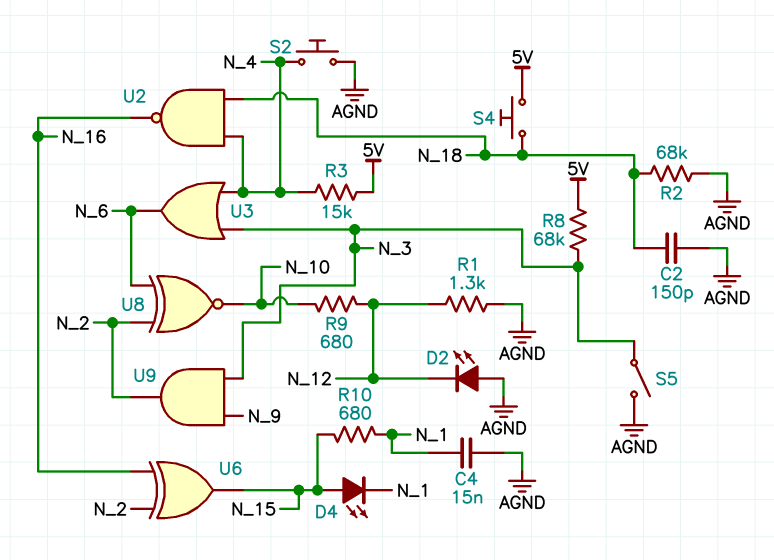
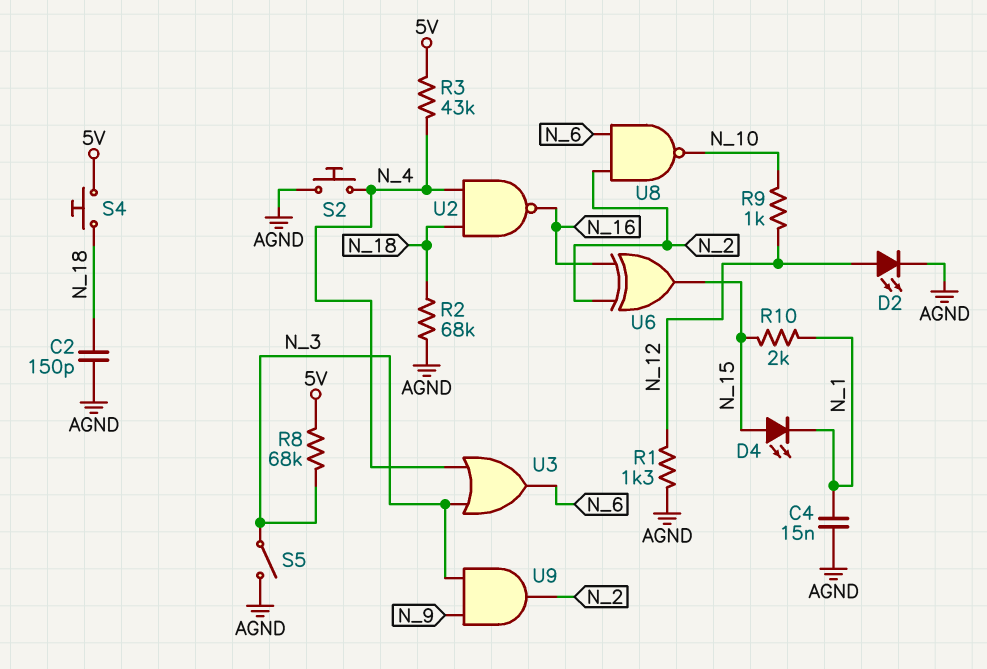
D2: LED (A AGND, K N_12) -> LED (A N_12, K AGND)
R3: 15k (5V, N_4) -> 43k (5V, N_4)
R9: 680 (N_10, N_12) -> 1k (N_10, N_12)
R10: 680 (N_1, N_15) -> 2k (N_1, N_15)
U8: XNOR (in N_2, in N_6, out N_10) -> NAND (in N_2, in N_6, out N_10)

